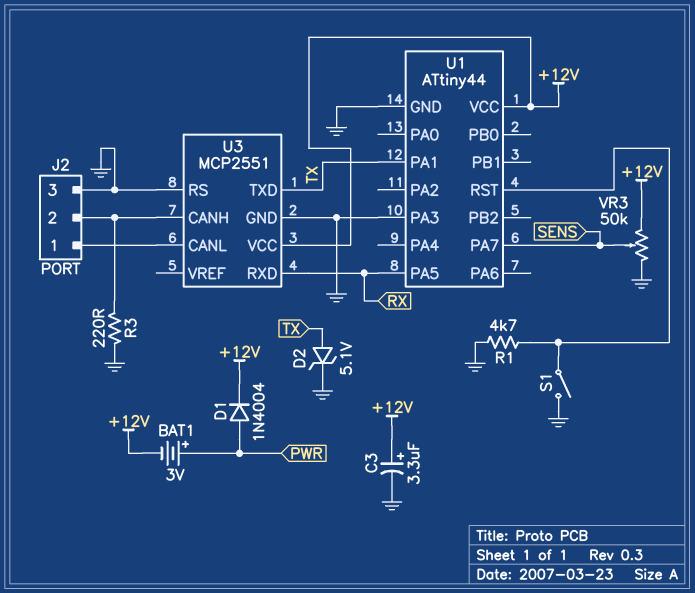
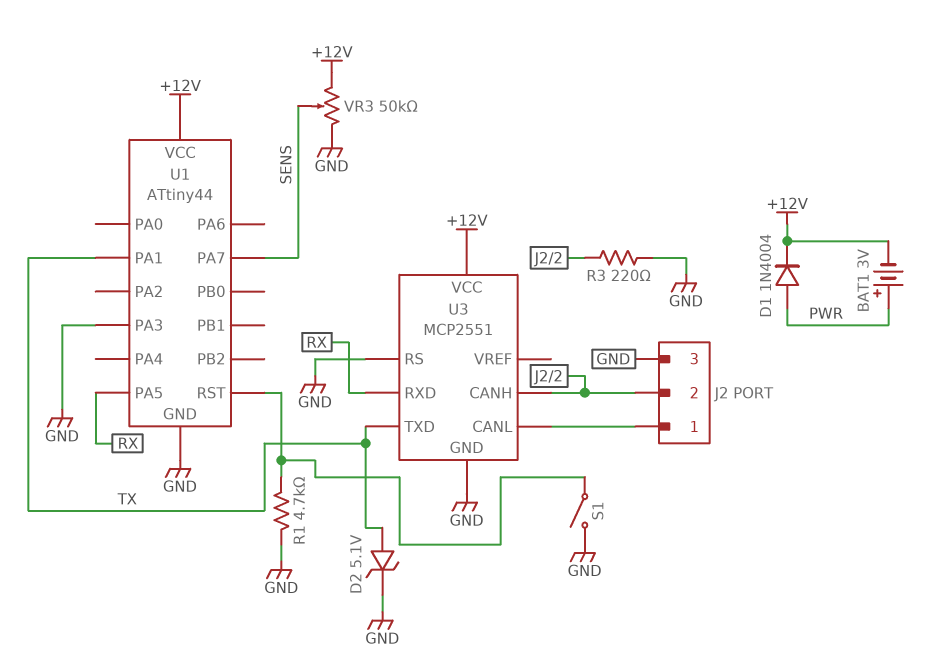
C3: 3.3uF (plus +12V, minus GND) -> none

